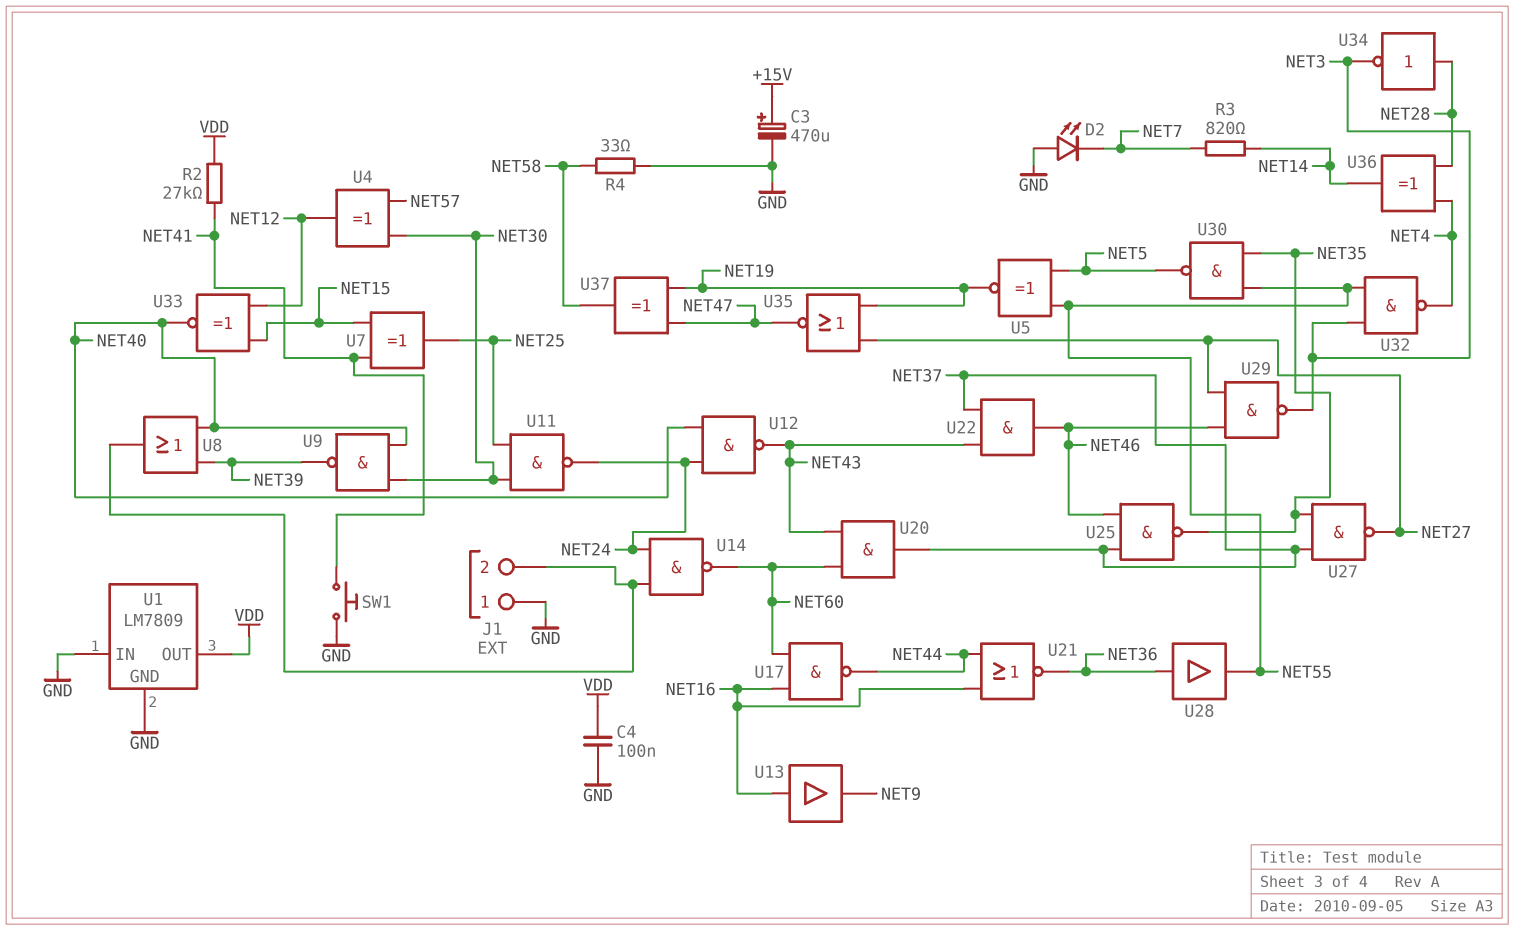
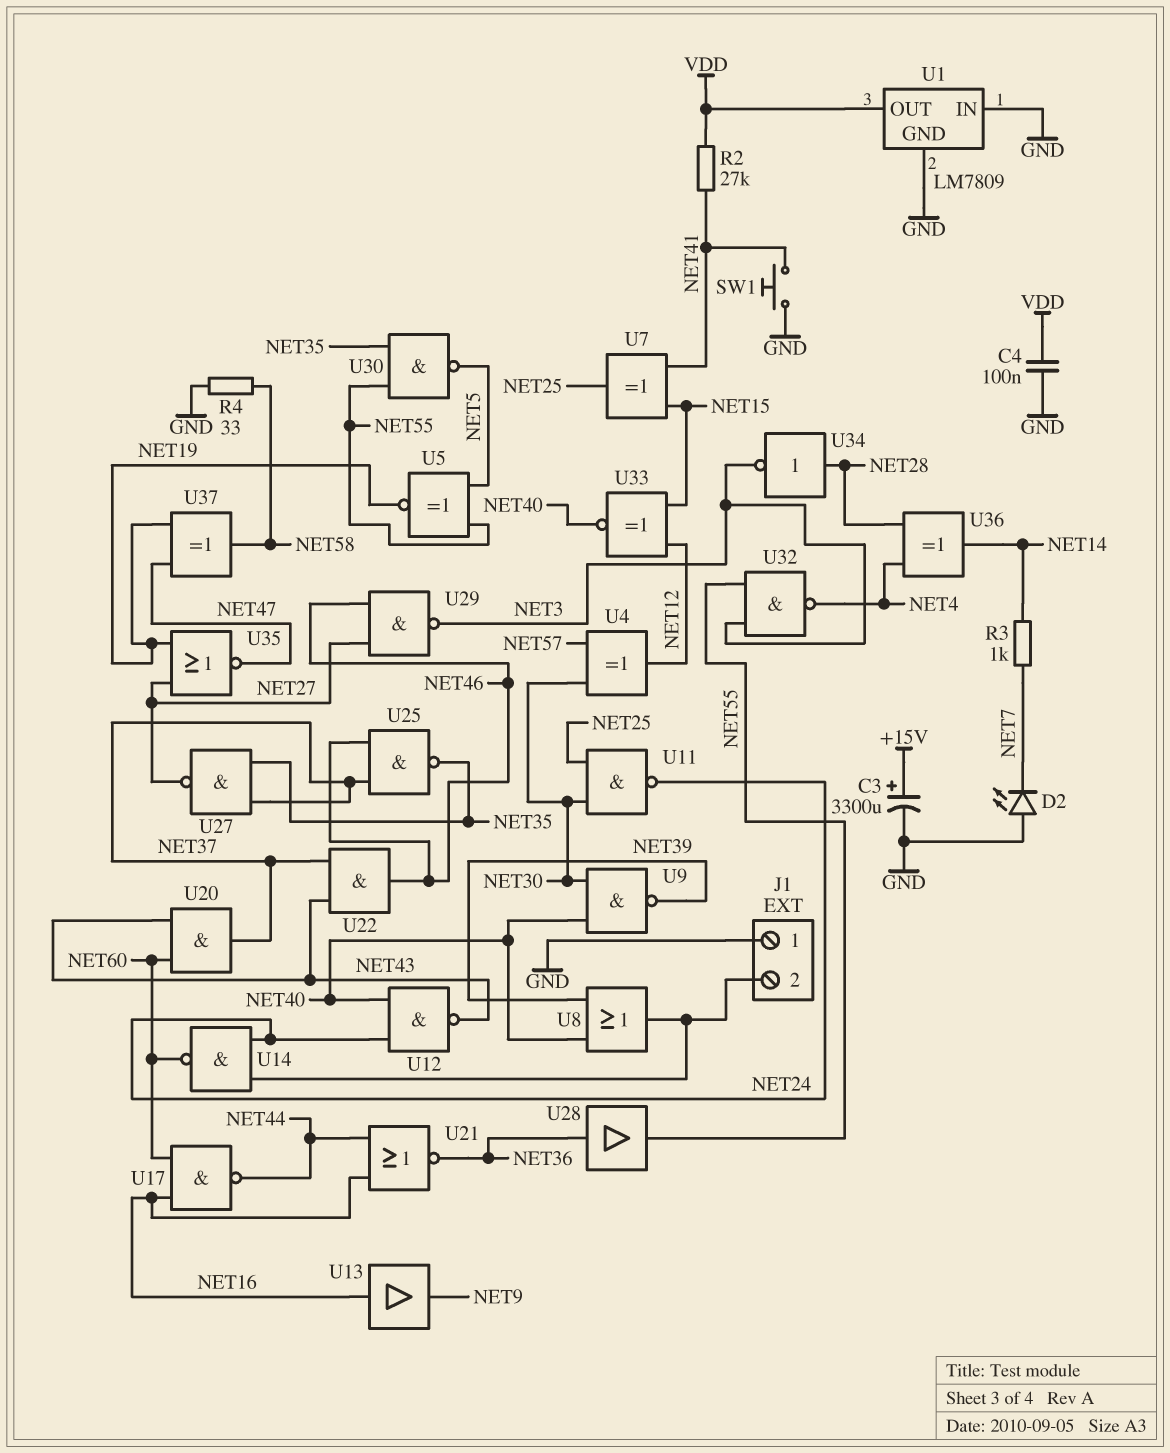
C3: 470uF (plus +15V, minus GND) -> 3300uF (plus +15V, minus GND)
R3: 820 (NET7, NET14) -> 1k (NET7, NET14)

